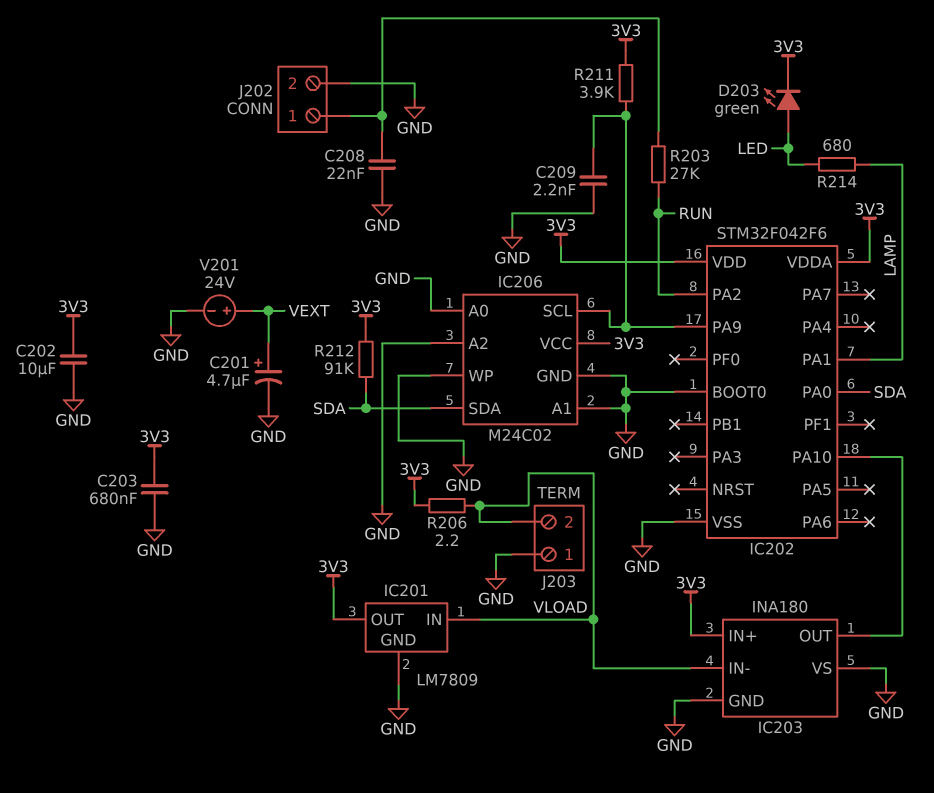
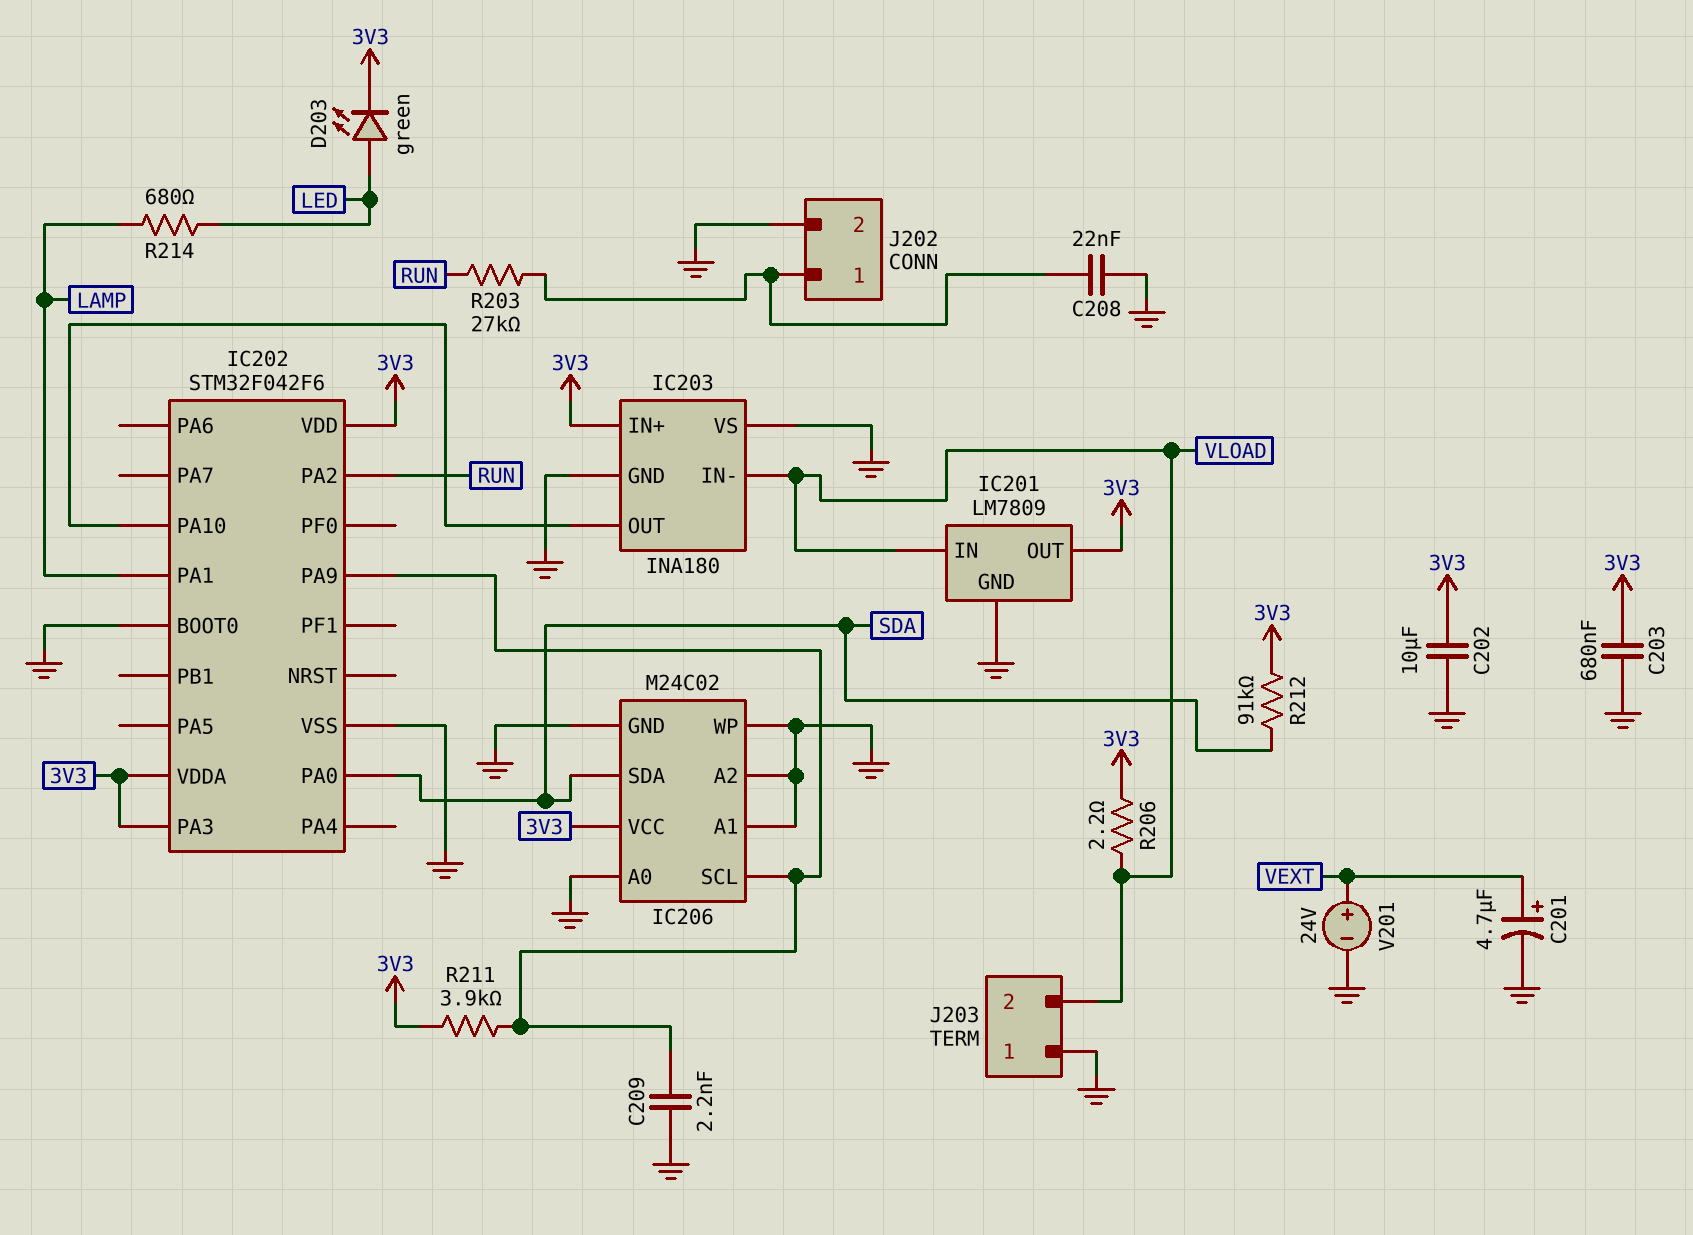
IC202 pin PA3: none -> 3V3

